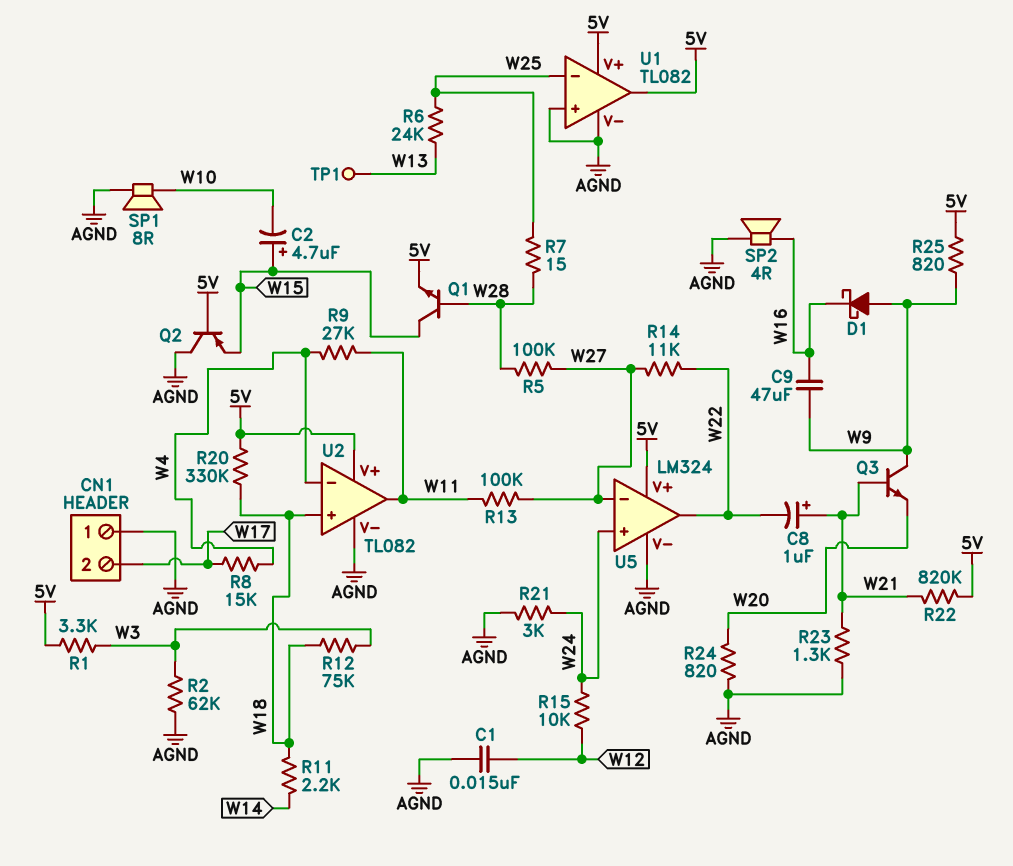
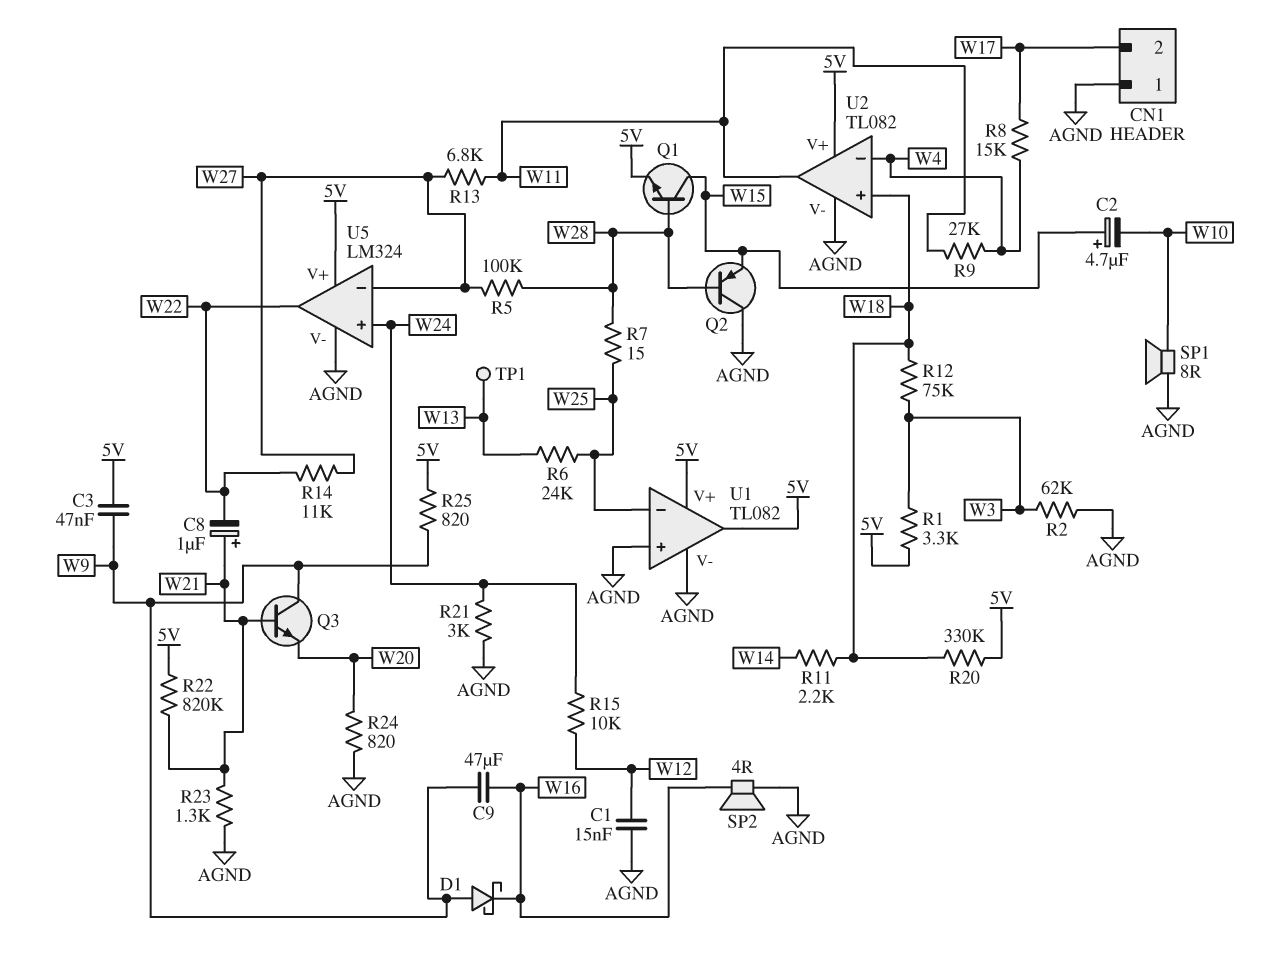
C3: none -> 47nF (5V, W9)
Q2: PNP (B 5V, C AGND, E W15) -> PNP (B W28, C AGND, E W15)
R13: 100k (W11, W27) -> 6.8k (W11, W27)

